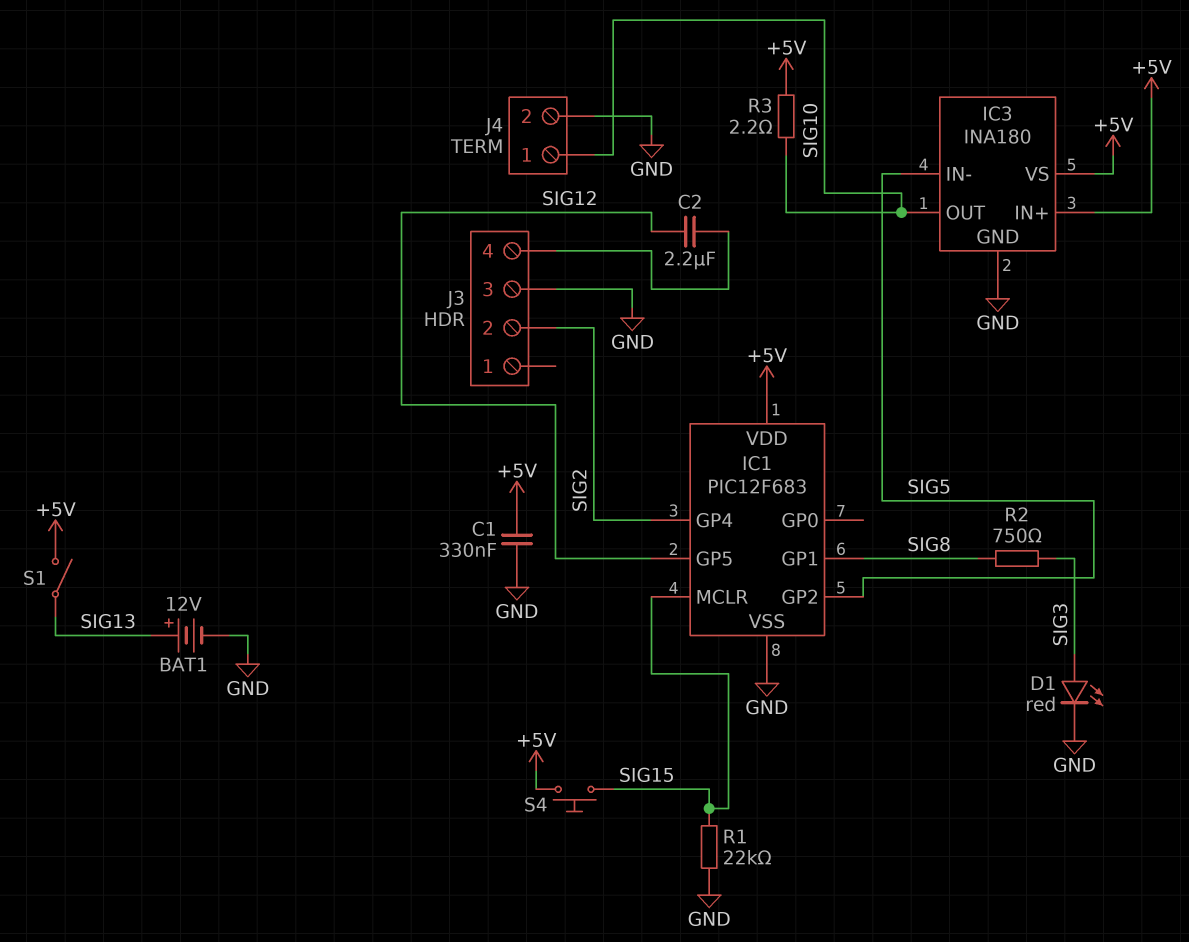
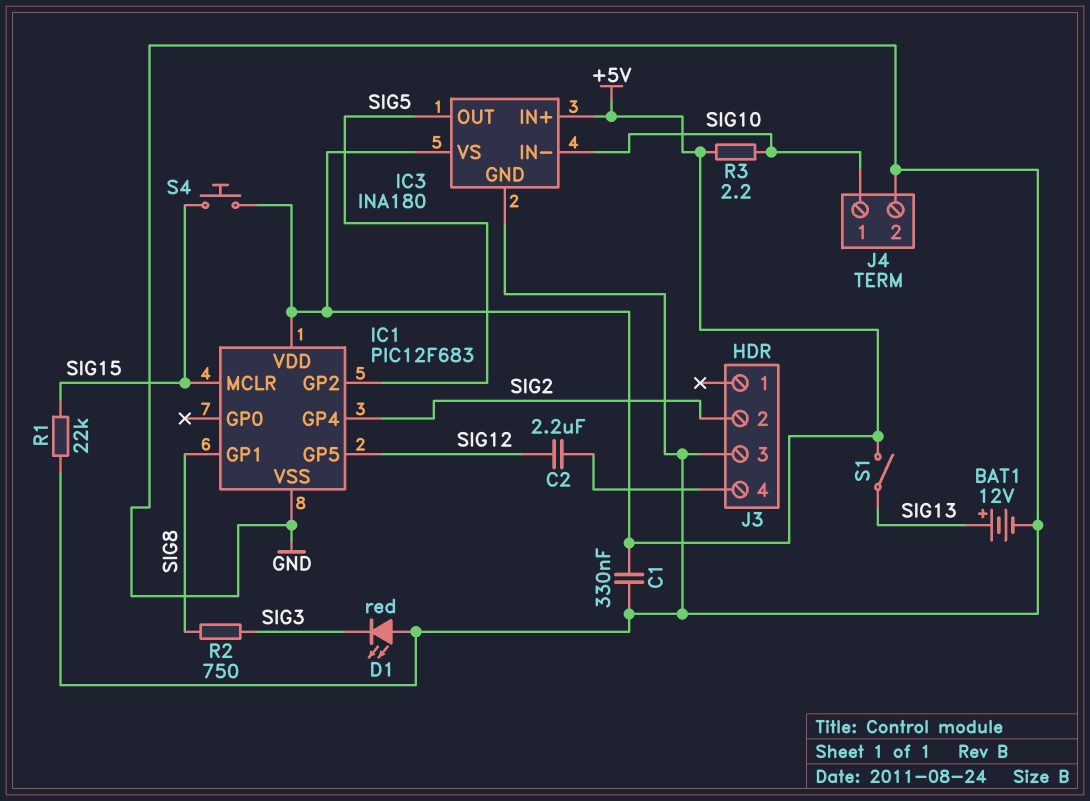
D1: LED red (A SIG3, K GND) -> LED red (A GND, K SIG3)
IC3 pin IN-: SIG5 -> SIG10
IC3 pin OUT: SIG10 -> SIG5

